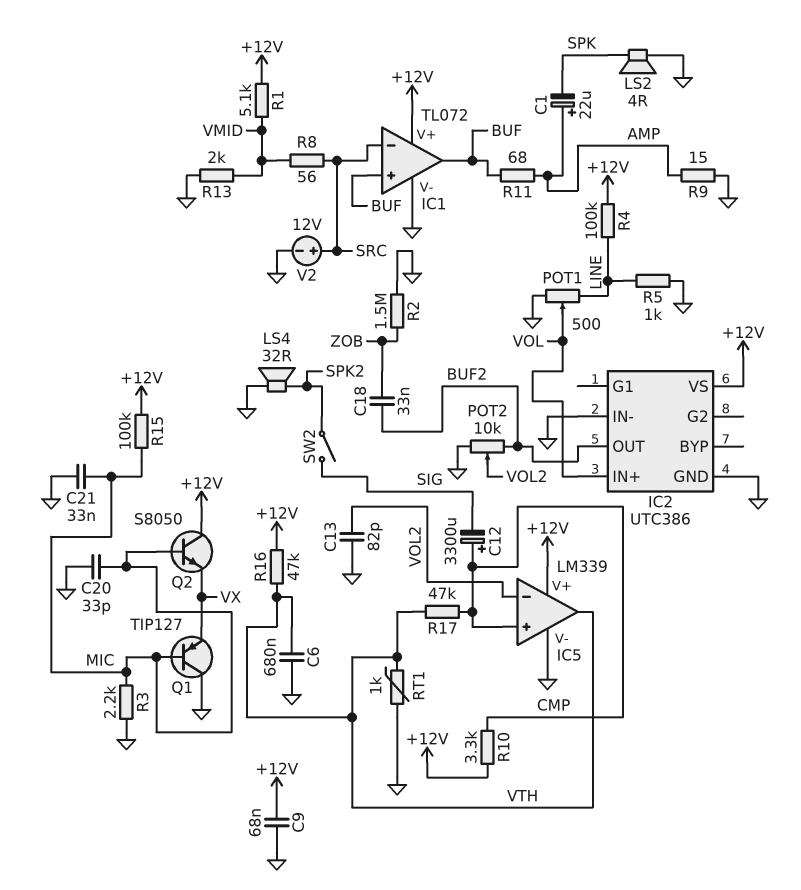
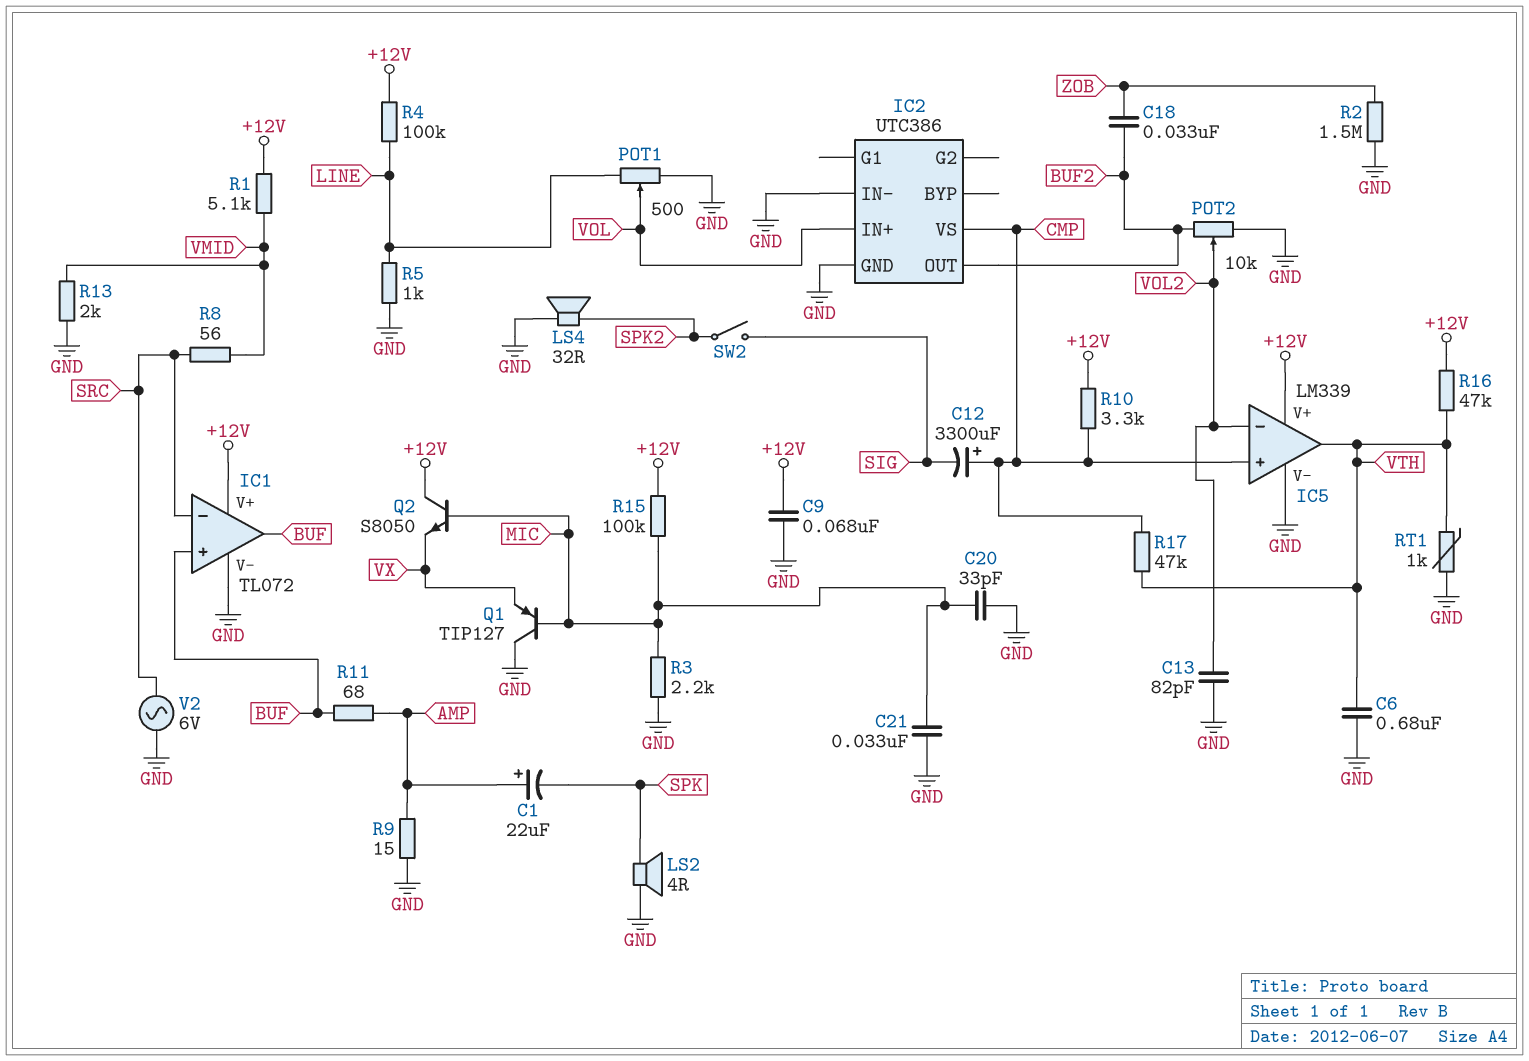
IC2 pin VS: +12V -> CMP
V2: 12V (plus SRC, minus GND) -> AC 6V (GND, SRC)

